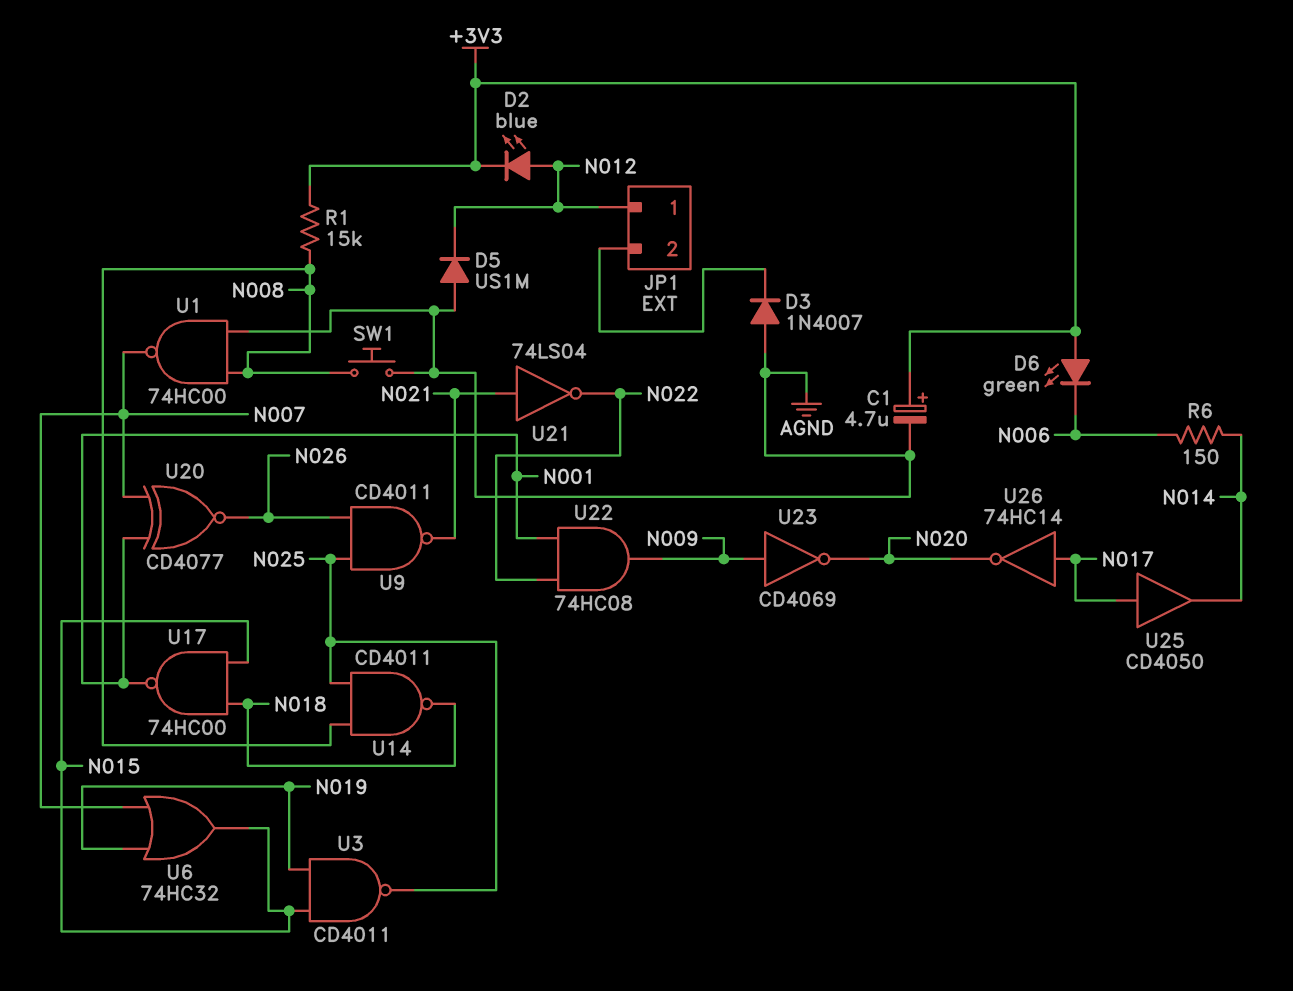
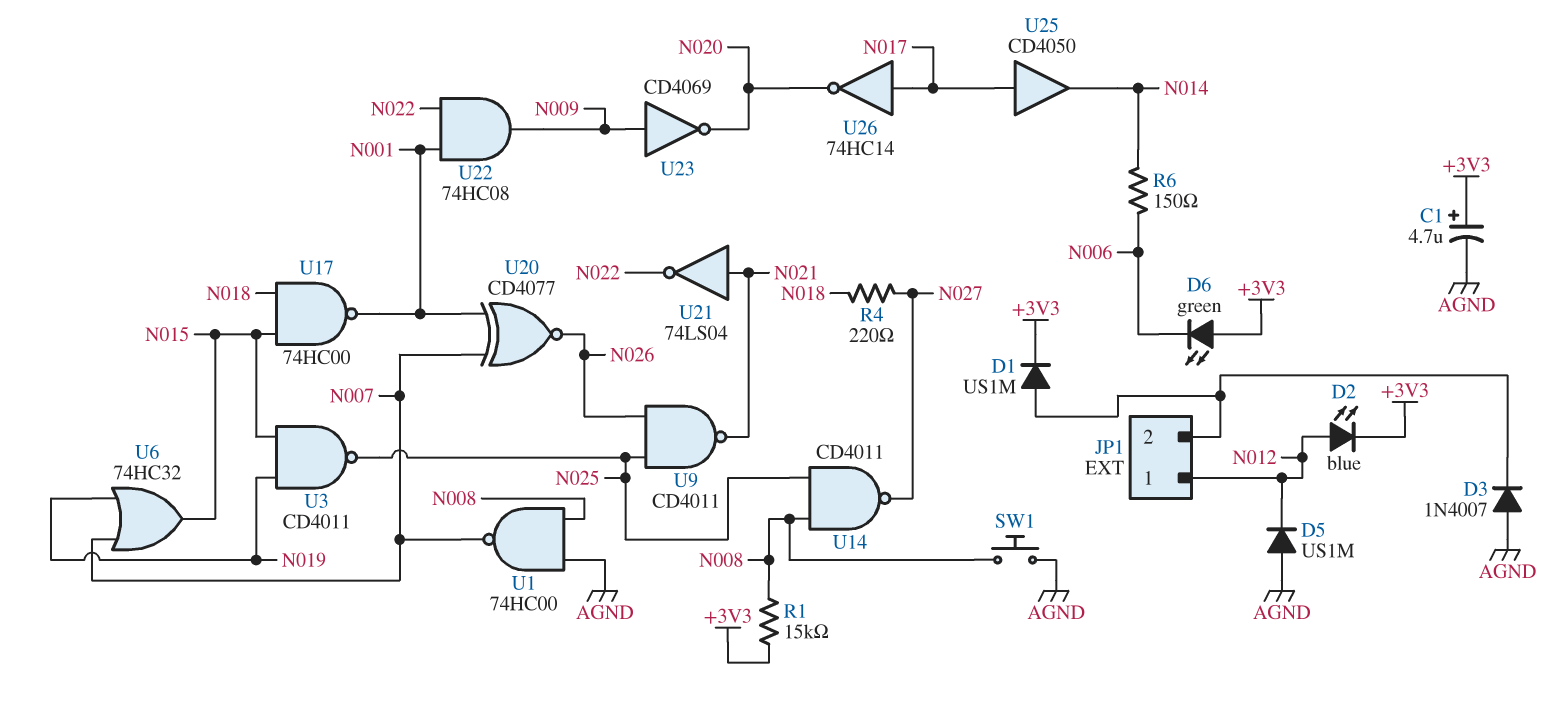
D1: none -> diode US1M (A JP1/2, K +3V3)
R4: none -> 220 (N018, N027)
U14: NAND CD4011 (in N008, in N025, out N018) -> NAND CD4011 (in N008, in N025, out N027)

